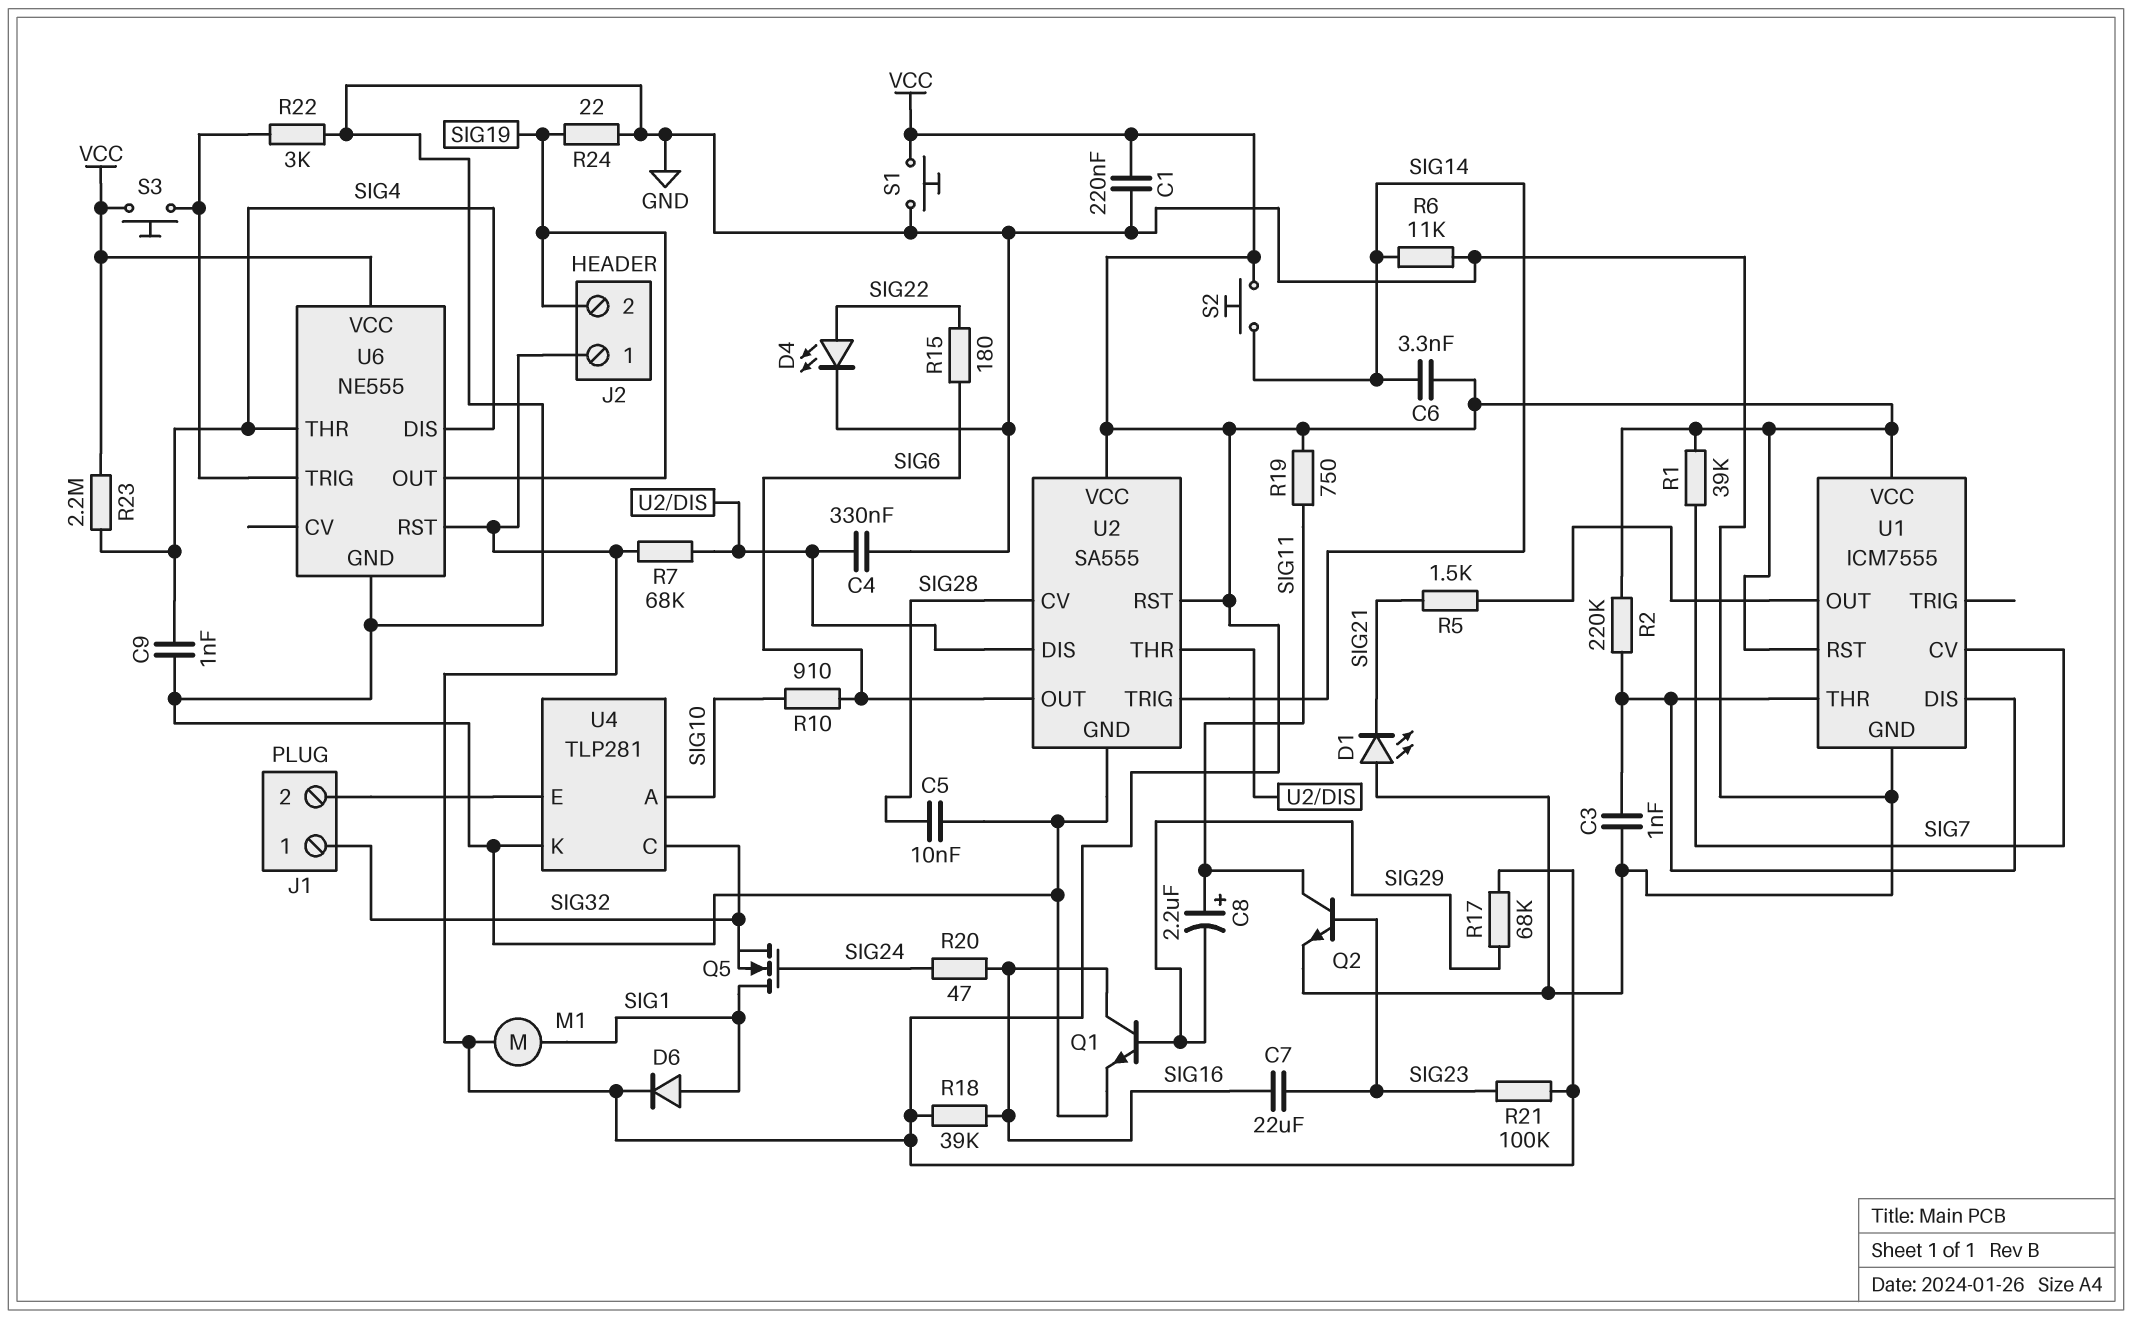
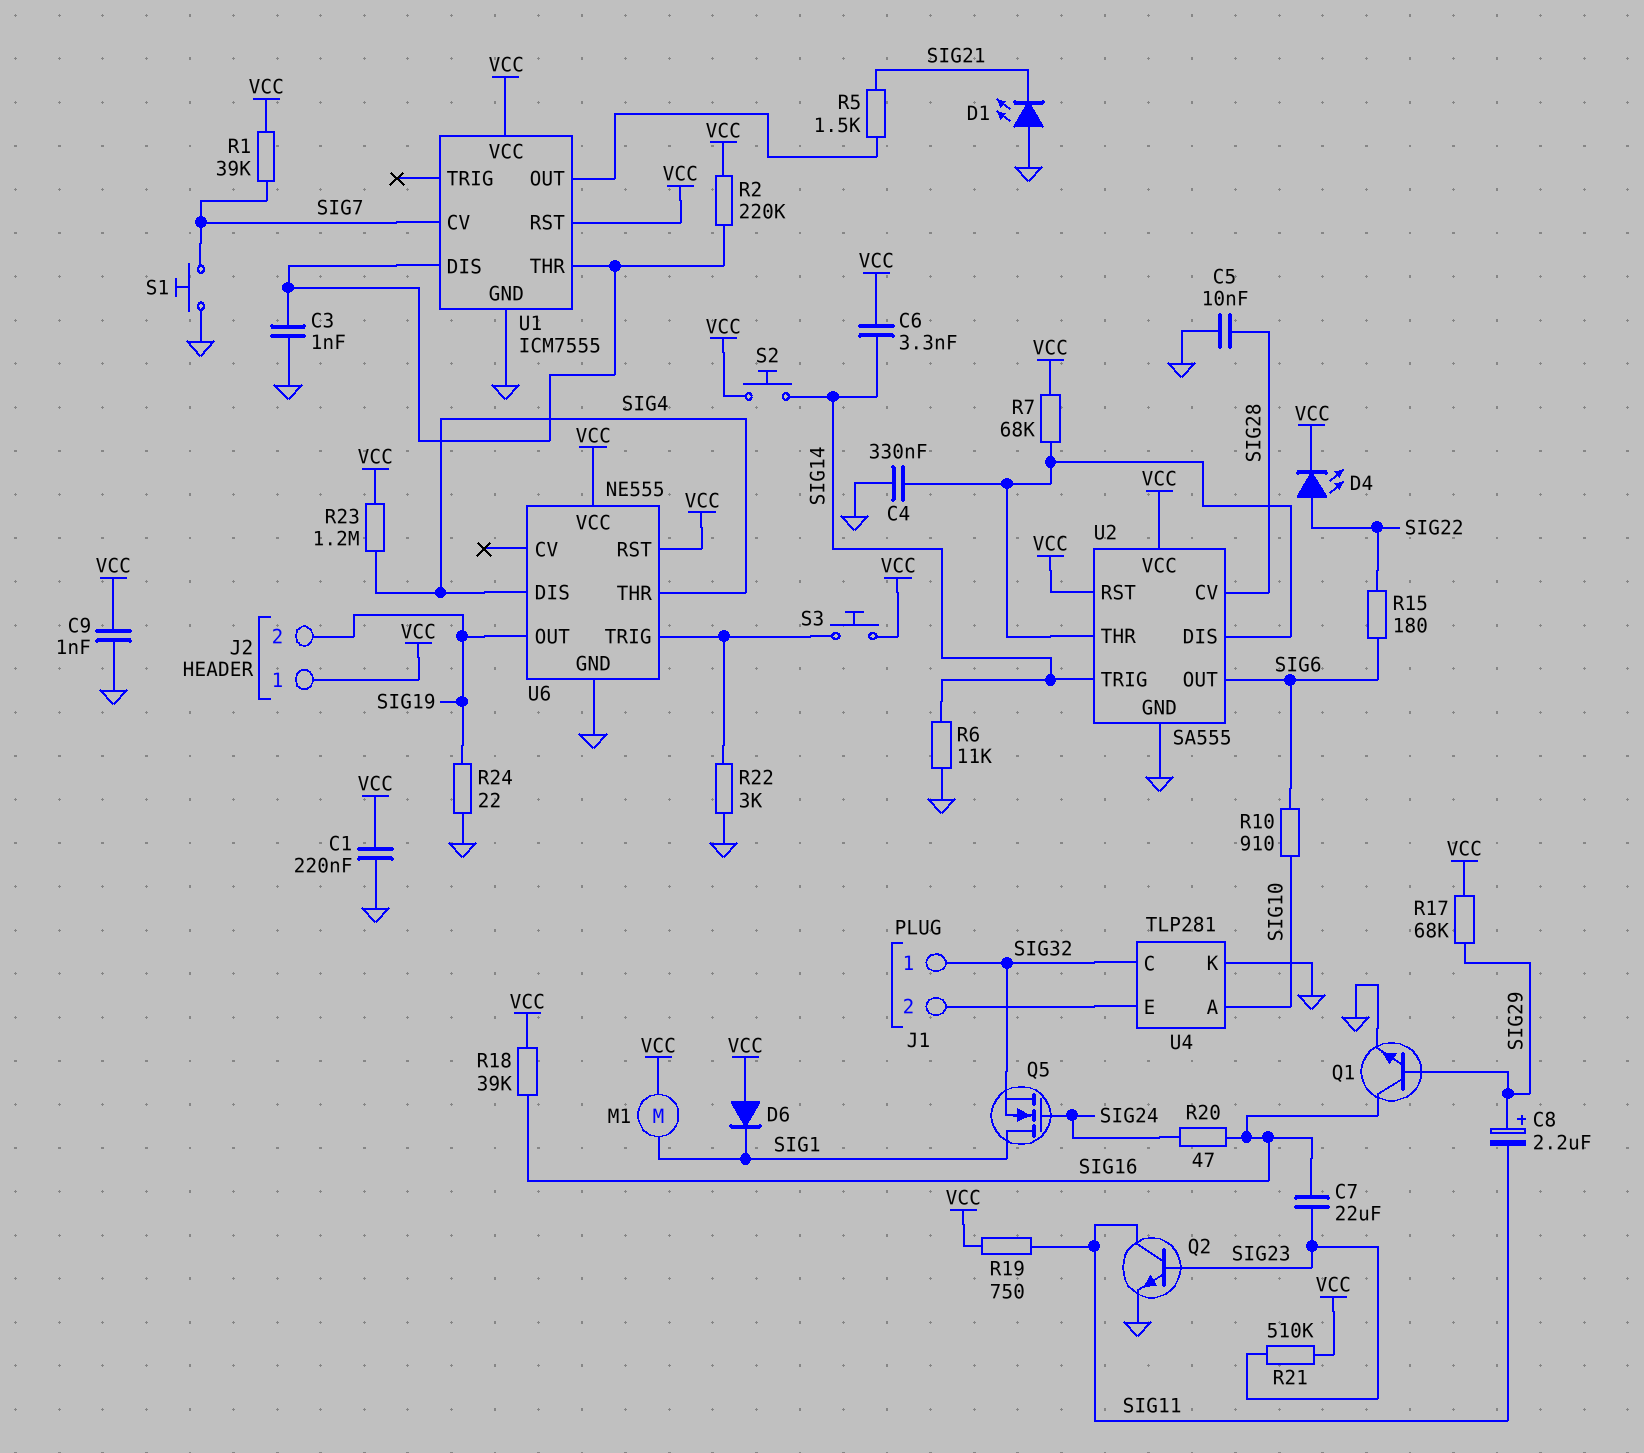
C8: 2.2uF (plus SIG11, minus SIG29) -> 2.2uF (plus SIG29, minus SIG11)
C9: 1nF (GND, SIG4) -> 1nF (GND, VCC)
D4: LED (A SIG22, K GND) -> LED (A SIG22, K VCC)
D6: diode (A SIG1, K VCC) -> diode (A VCC, K SIG1)
R21: 100k (SIG23, VCC) -> 510k (SIG23, VCC)
R23: 2.2M (SIG4, VCC) -> 1.2M (SIG4, VCC)
S1: button (GND, VCC) -> button (GND, SIG7)

